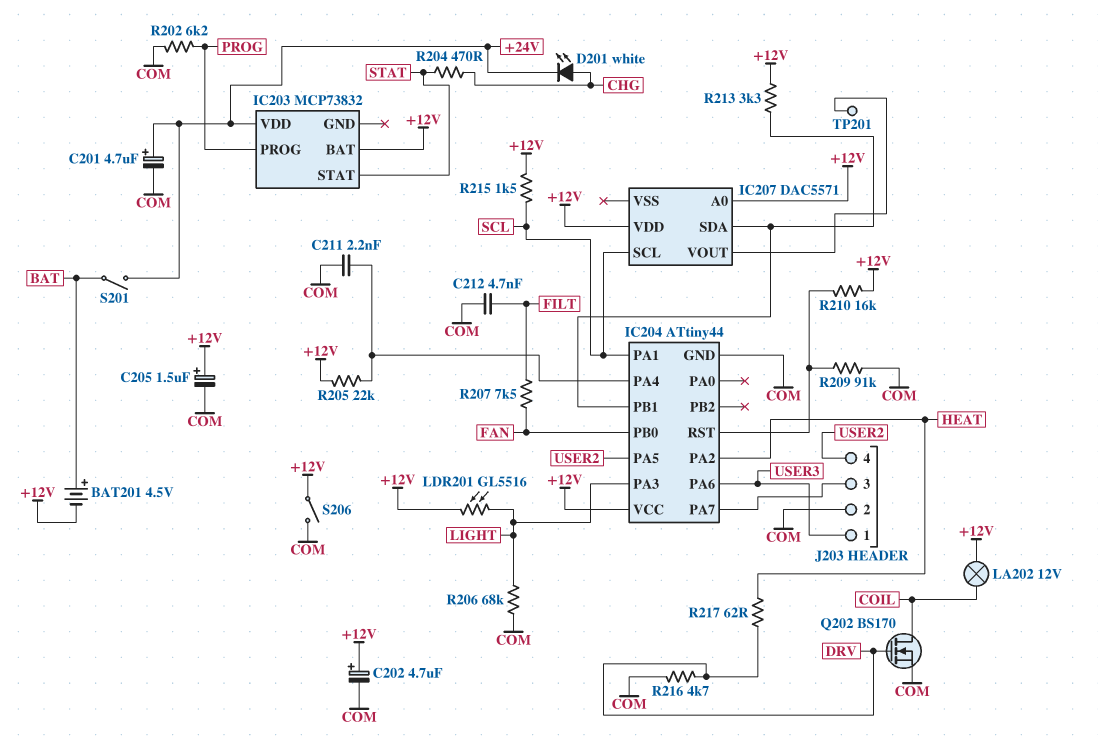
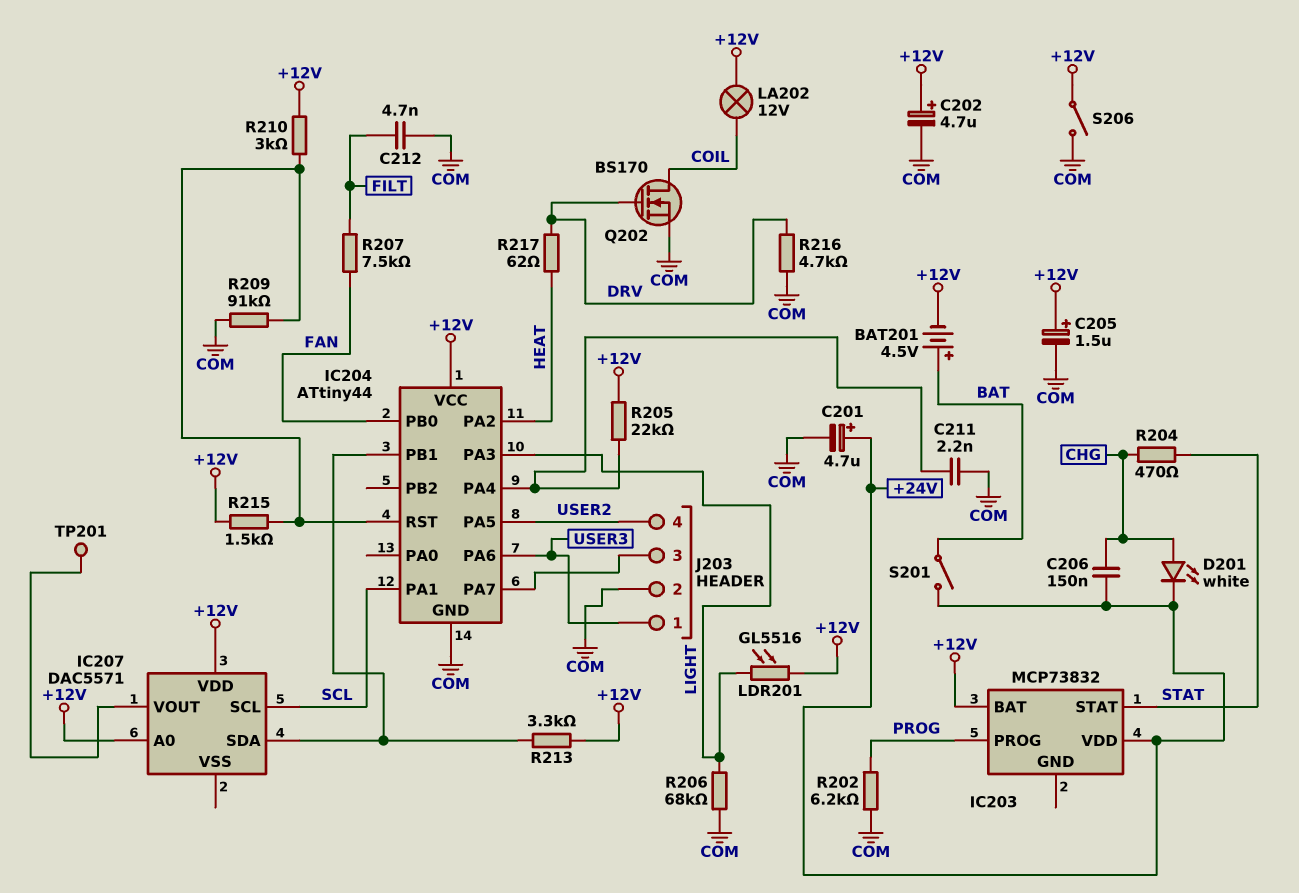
C206: none -> 150nF (+24V, CHG)
R210: 16k (+12V, IC204/RST) -> 3k (+12V, IC204/RST)
R215: 1.5k (+12V, SCL) -> 1.5k (+12V, IC204/RST)

